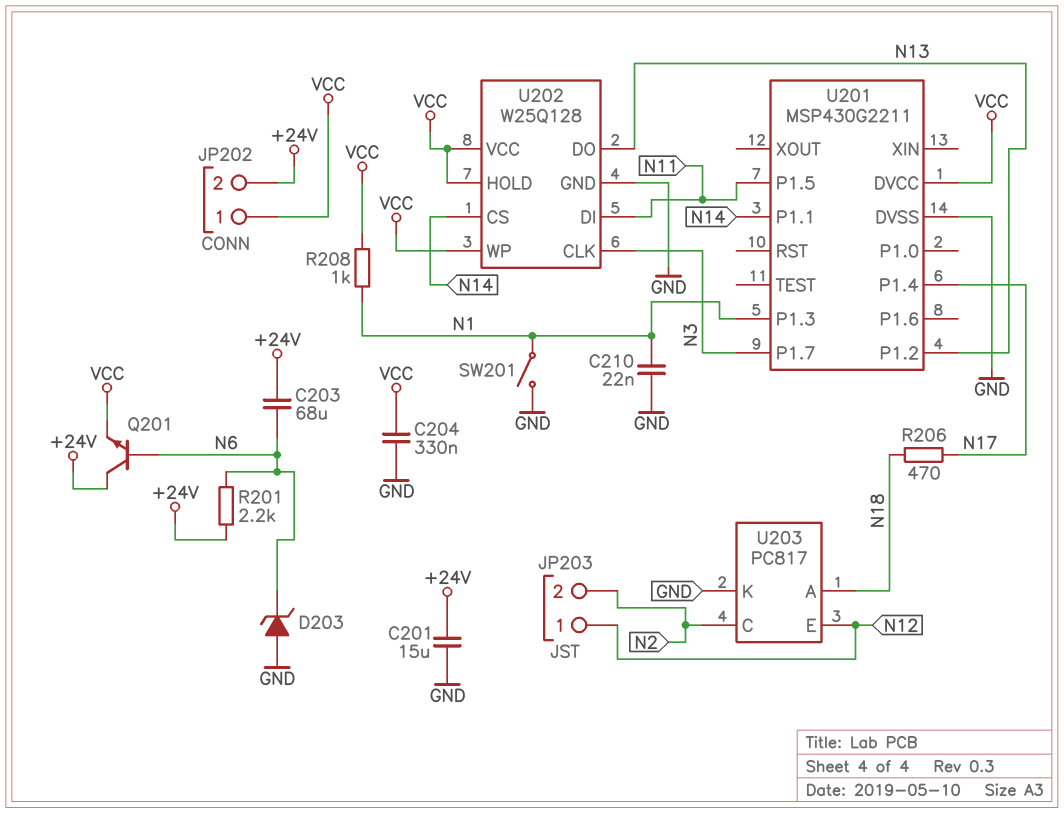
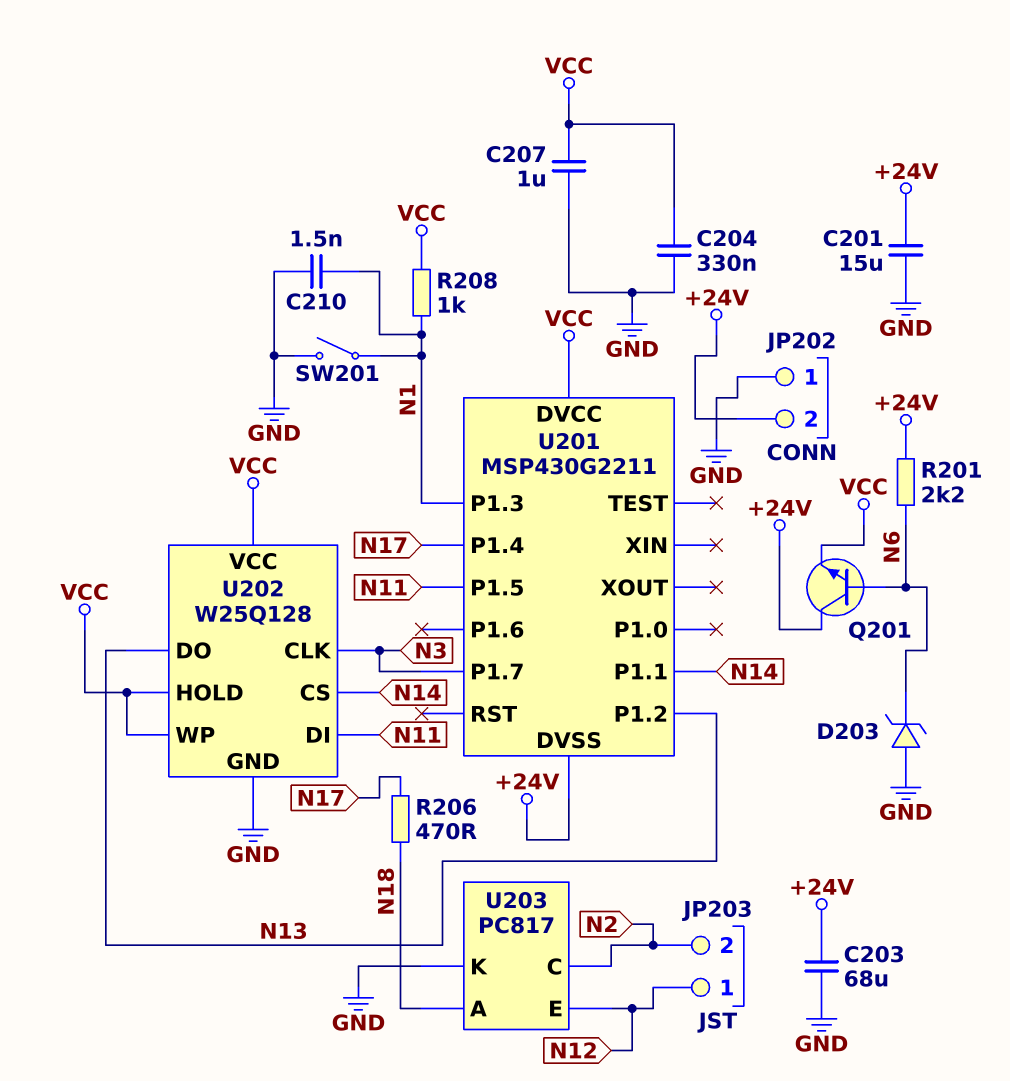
C203: 68uF (+24V, N6) -> 68uF (+24V, GND)
C207: none -> 1uF (GND, VCC)
C210: 22nF (GND, N1) -> 1.5nF (GND, N1)
JP202 pin 1: VCC -> GND
U201 pin DVSS: GND -> +24V

